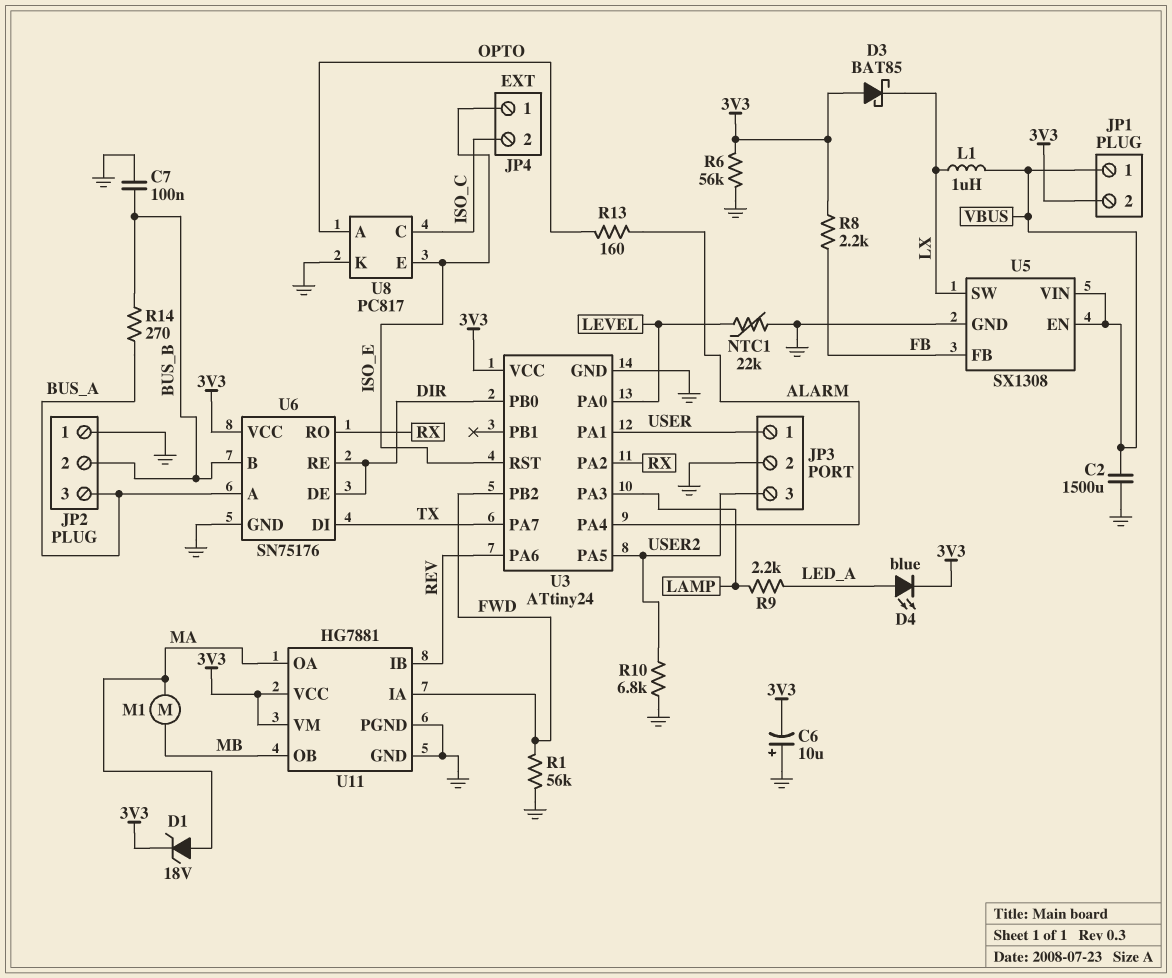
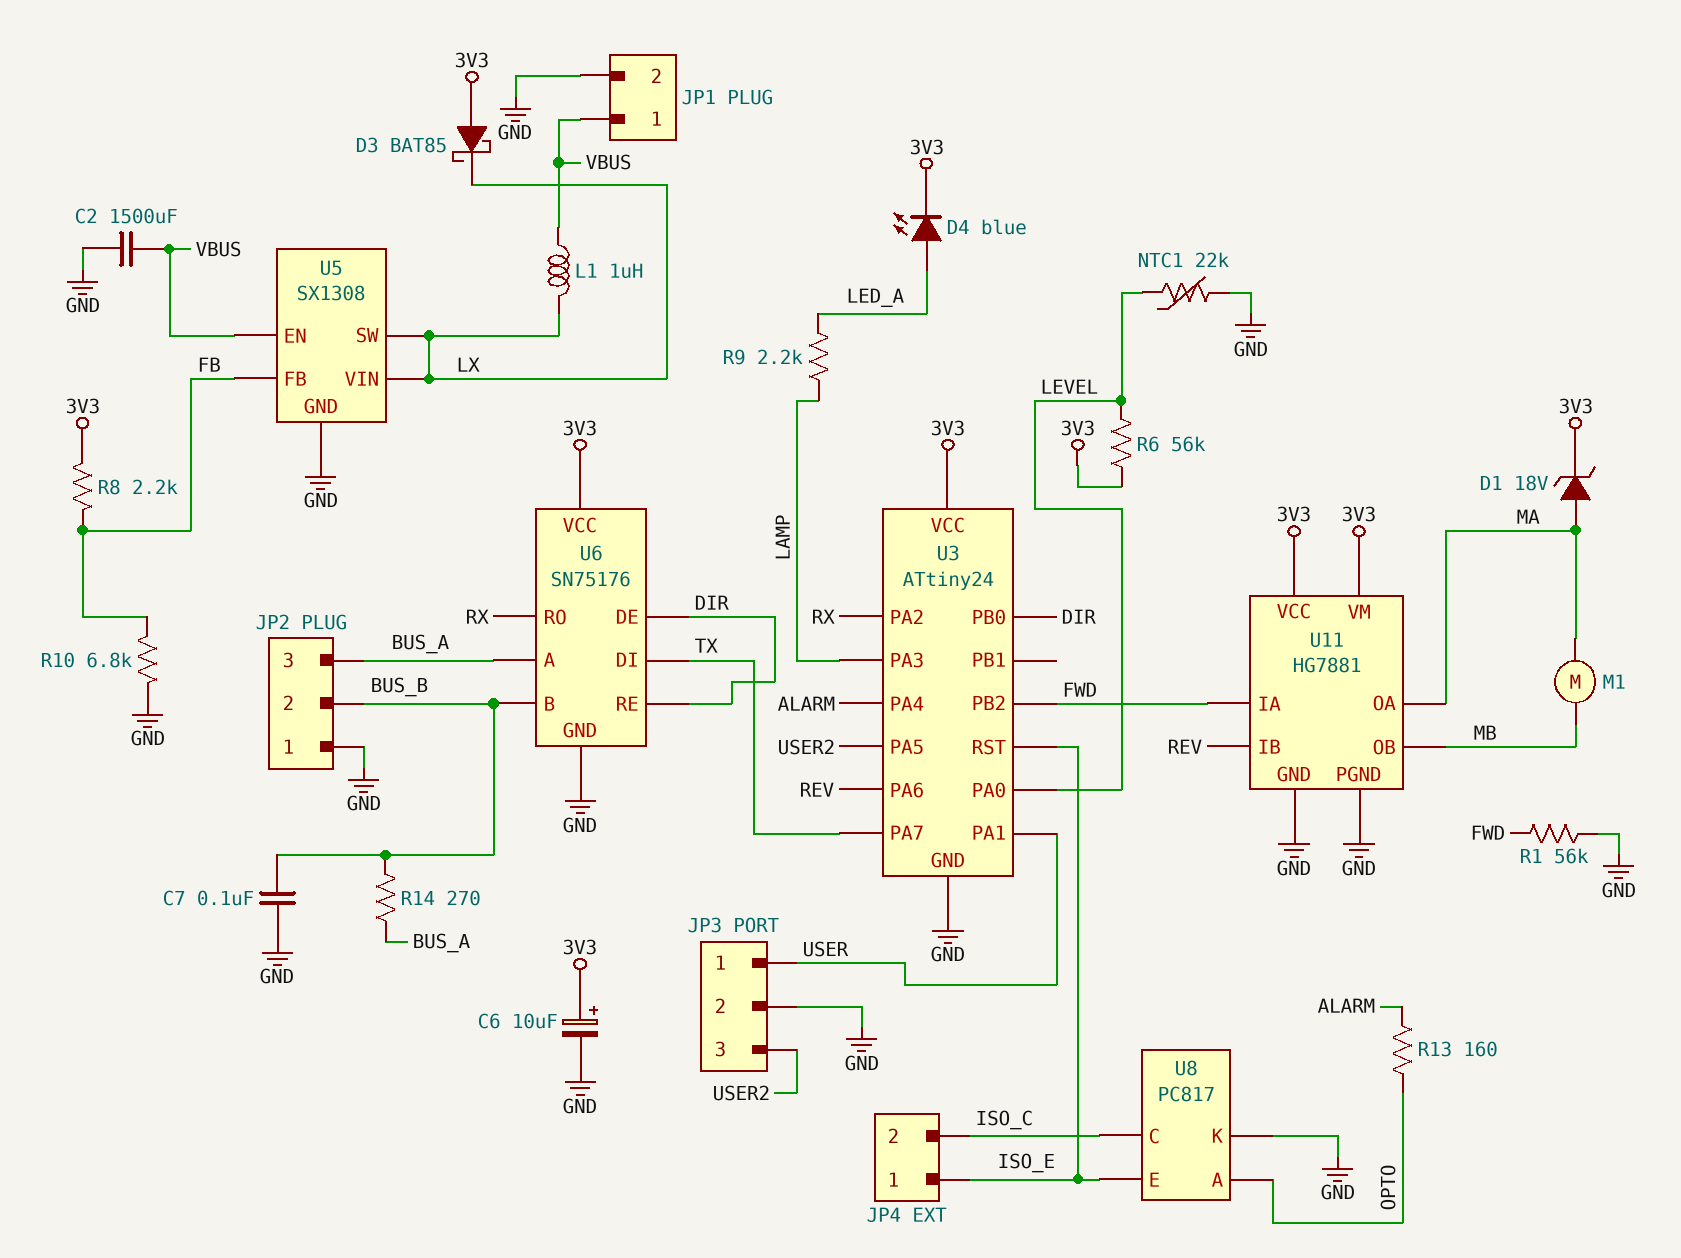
C6: 10uF (plus GND, minus 3V3) -> 10uF (plus 3V3, minus GND)
JP1 pin 2: 3V3 -> GND
R6: 56k (3V3, GND) -> 56k (3V3, LEVEL)
R10: 6.8k (GND, USER2) -> 6.8k (FB, GND)
U5 pin VIN: VBUS -> LX

